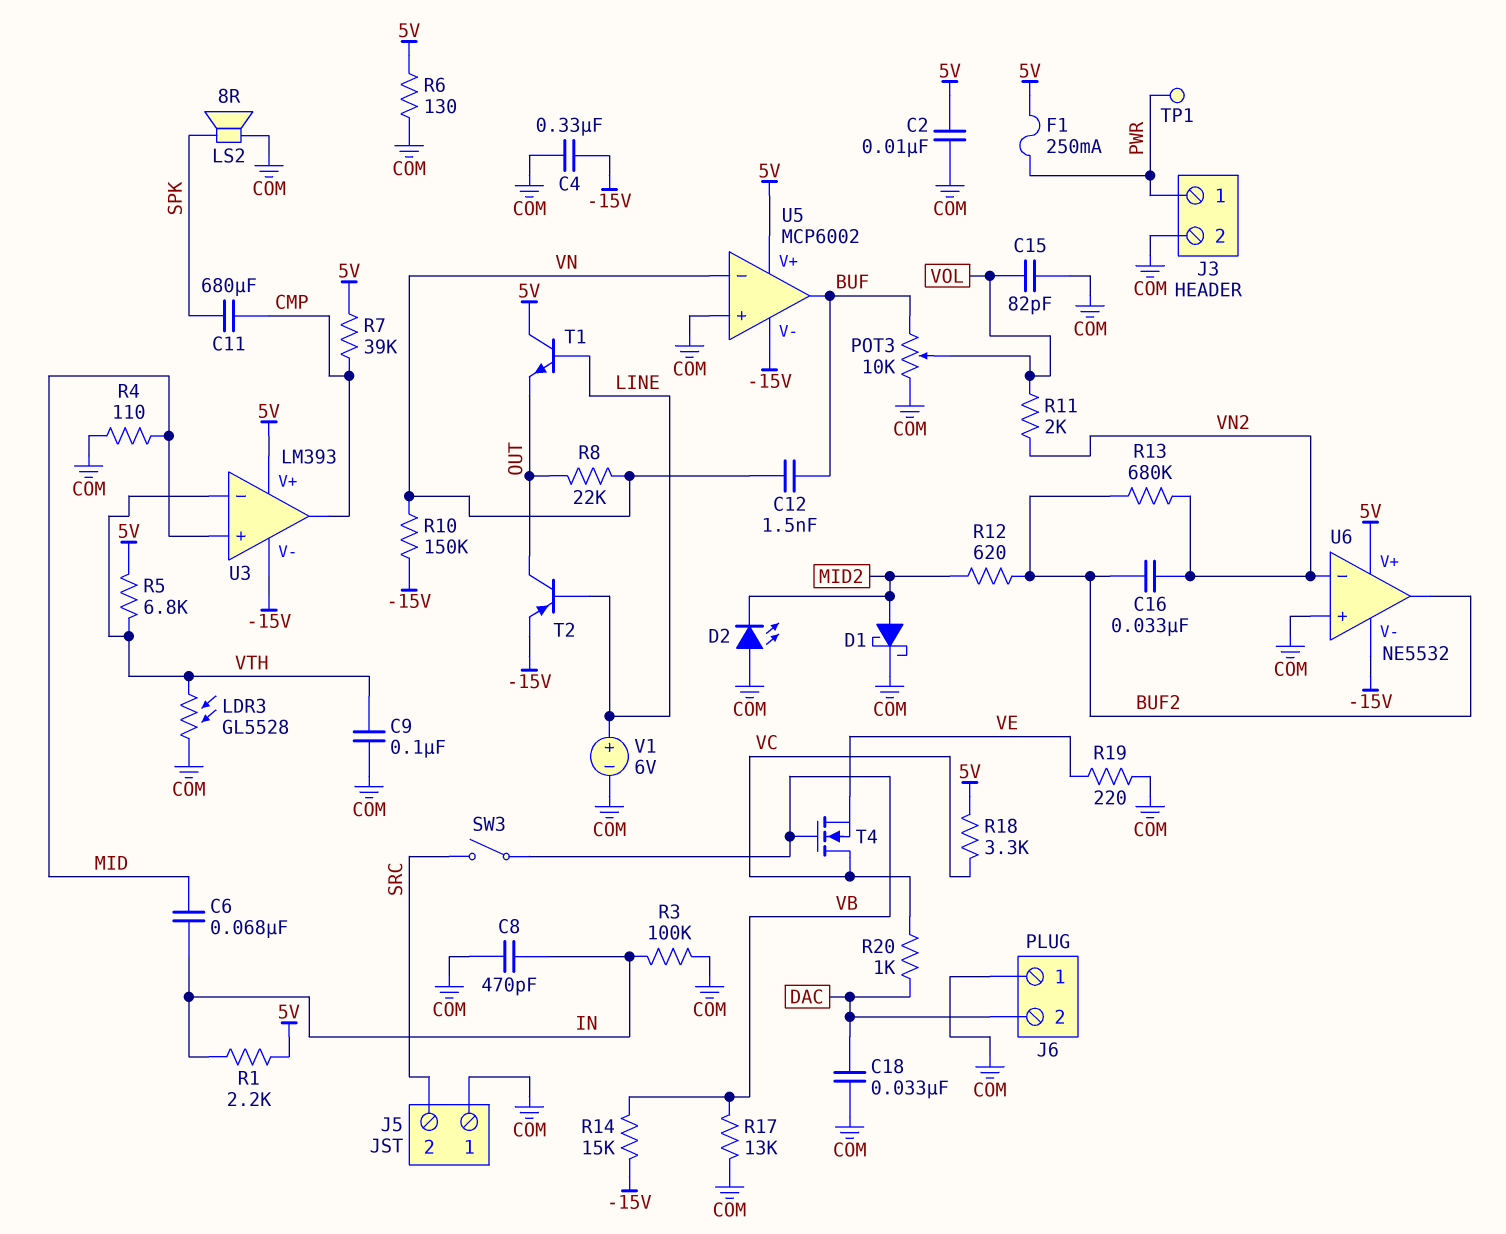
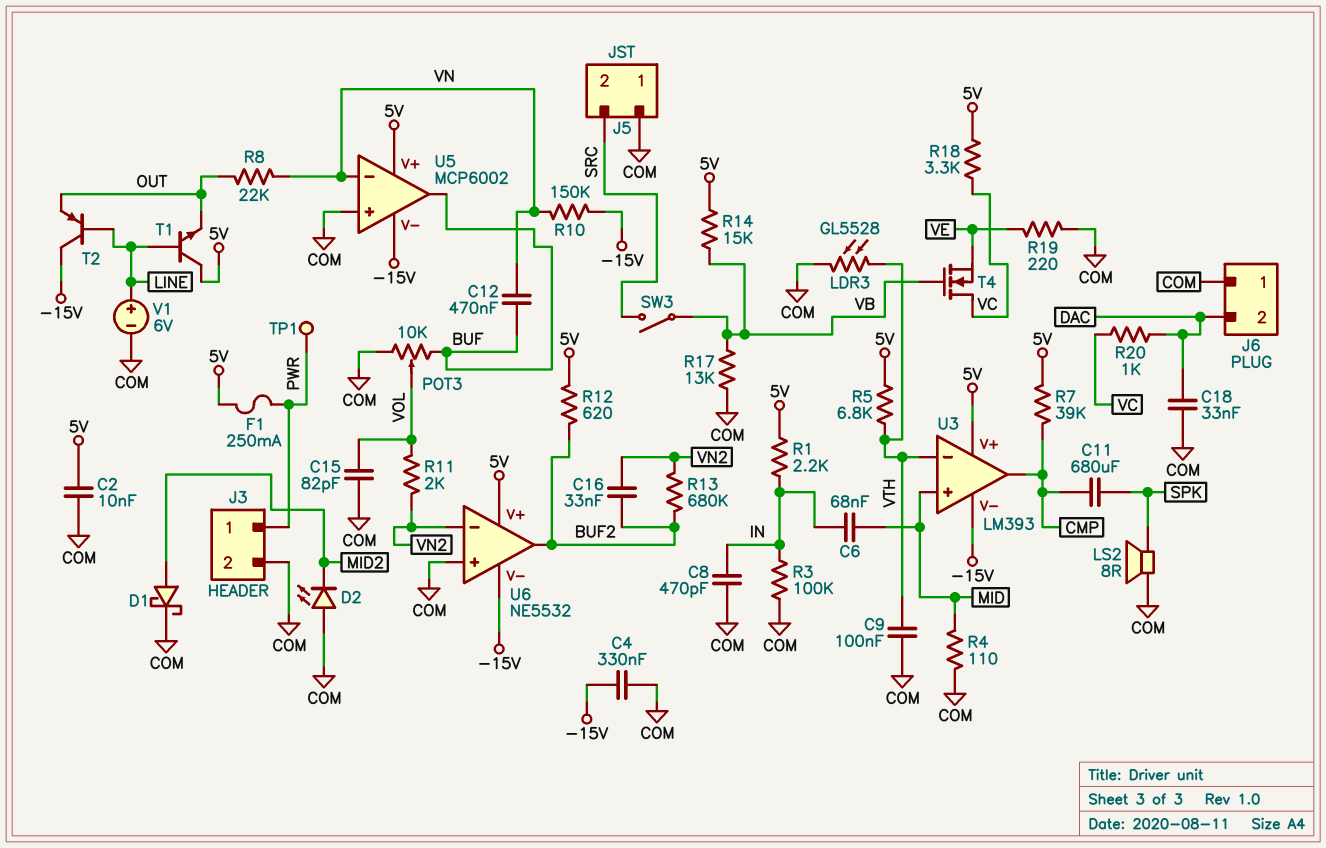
C12: 1.5nF (BUF, VN) -> 470nF (BUF, VN)
R6: 130 (5V, COM) -> none
R12: 620 (BUF2, MID2) -> 620 (5V, BUF2)
R14: 15k (-15V, VB) -> 15k (5V, VB)
T2: PNP (B LINE, C OUT, E -15V) -> PNP (B LINE, C -15V, E OUT)

